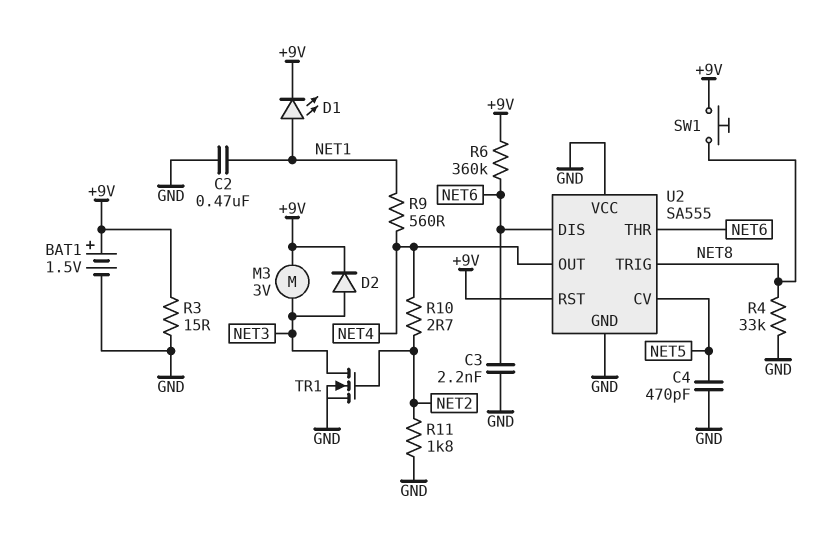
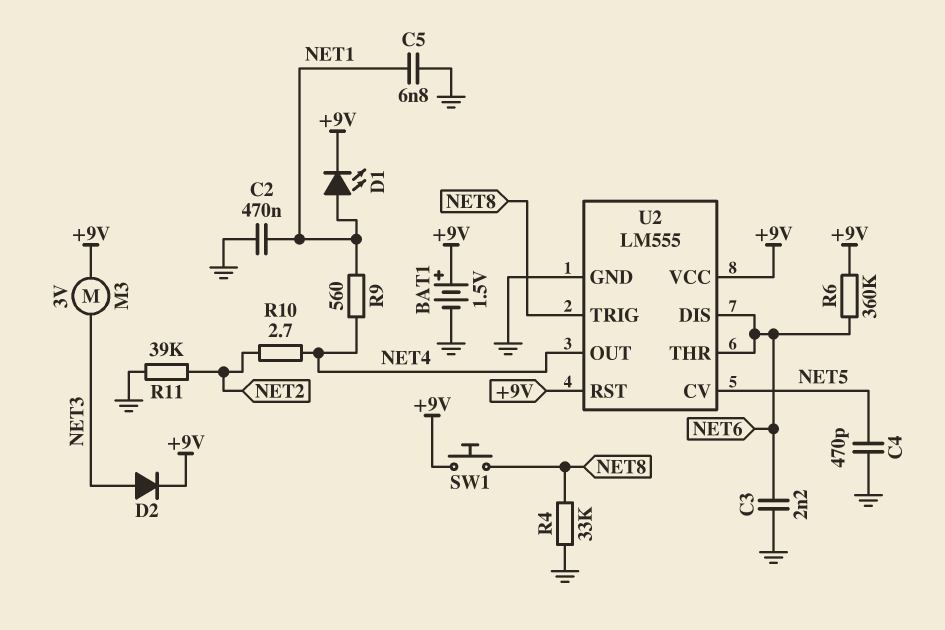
C5: none -> 6.8nF (GND, NET1)
R3: 15 (+9V, GND) -> none
R11: 1.8k (GND, NET2) -> 39k (GND, NET2)
TR1: NMOS (G NET2, D NET3, S GND) -> none
U2: SA555 -> LM555
U2 pin VCC: GND -> +9V

